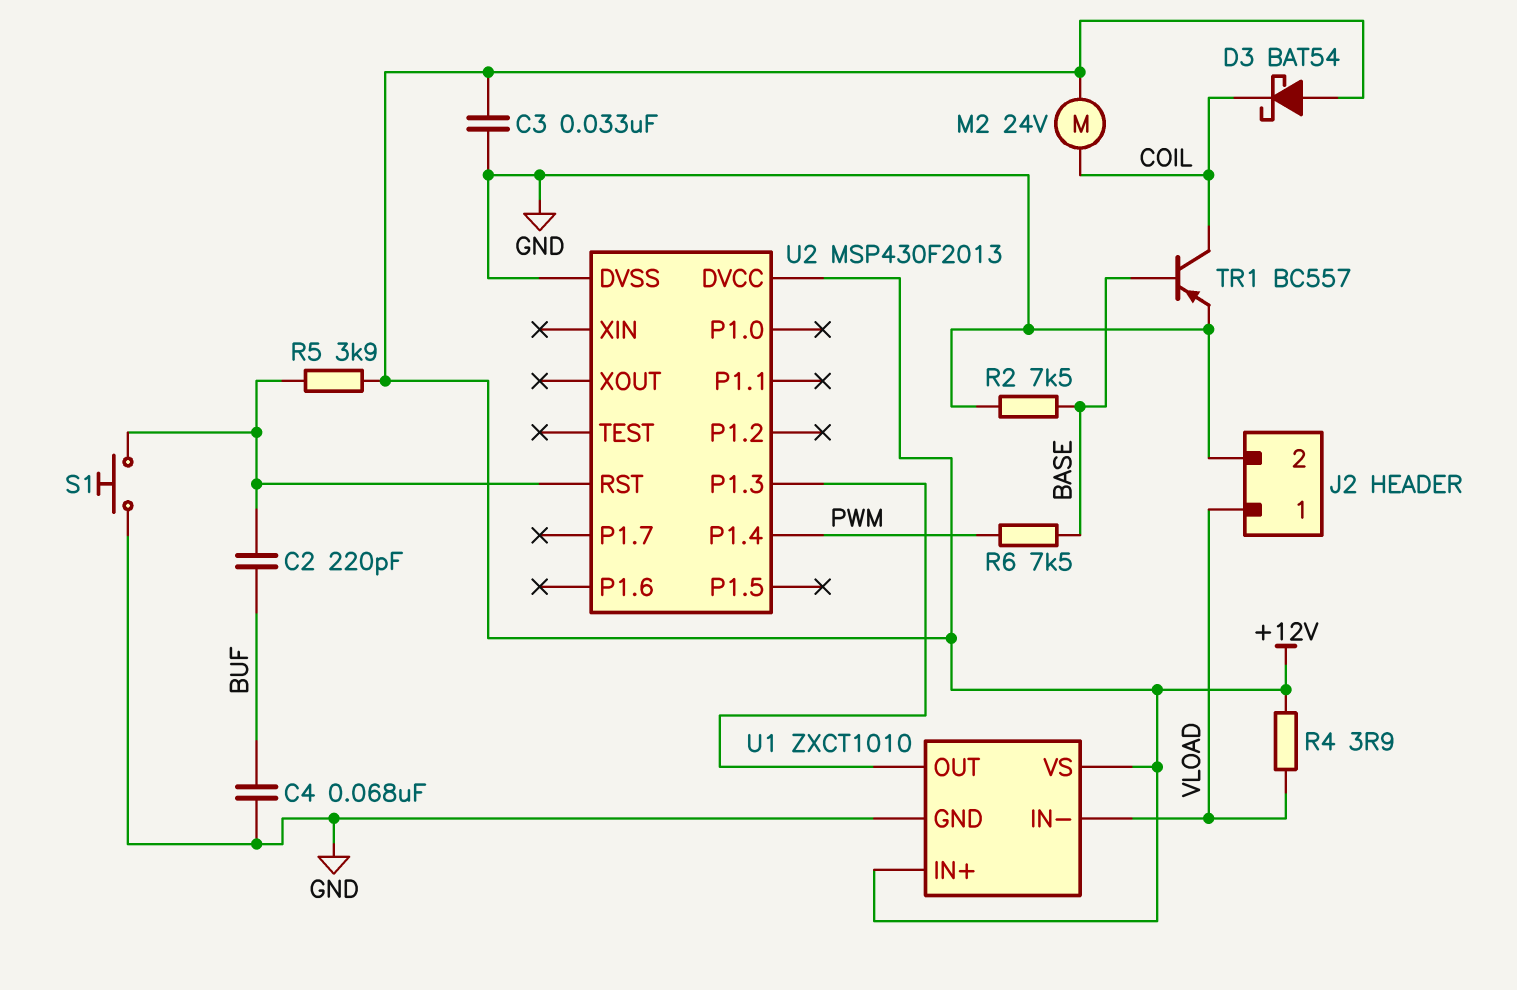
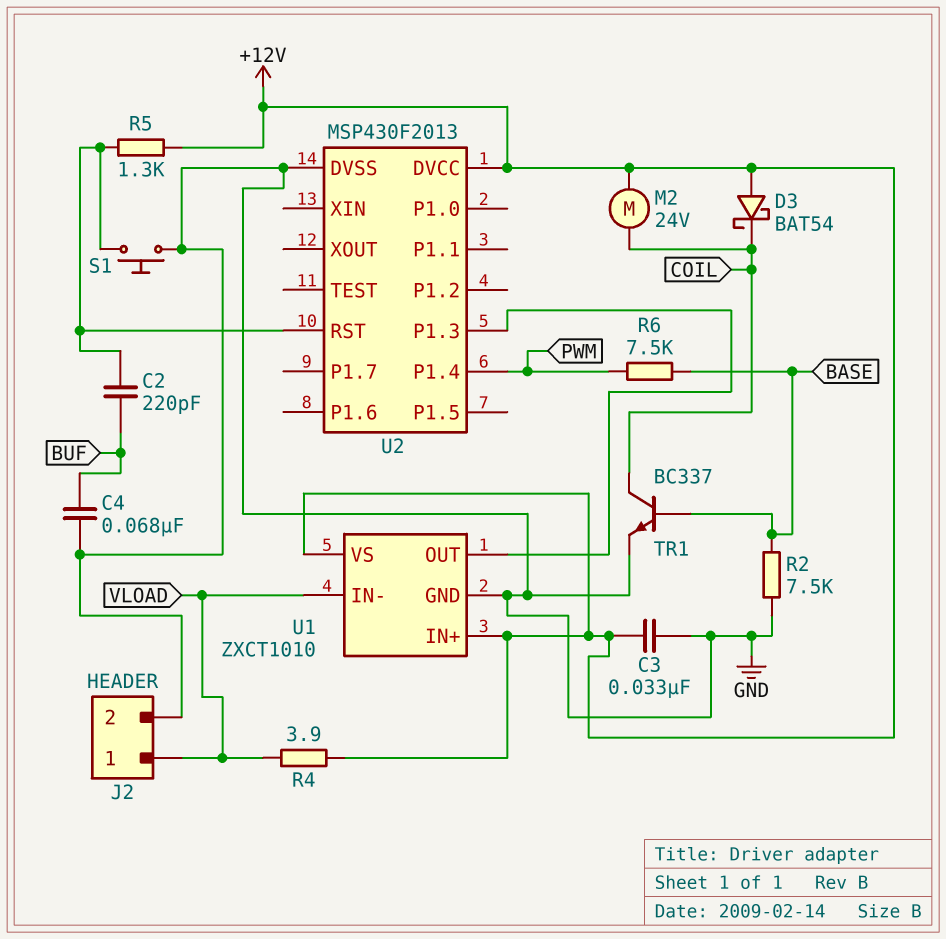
R5: 3.9k (+12V, U2/RST) -> 1.3k (+12V, U2/RST)
TR1: PNP BC557 (B BASE, C COIL, E GND) -> NPN BC337 (B BASE, C COIL, E GND)

